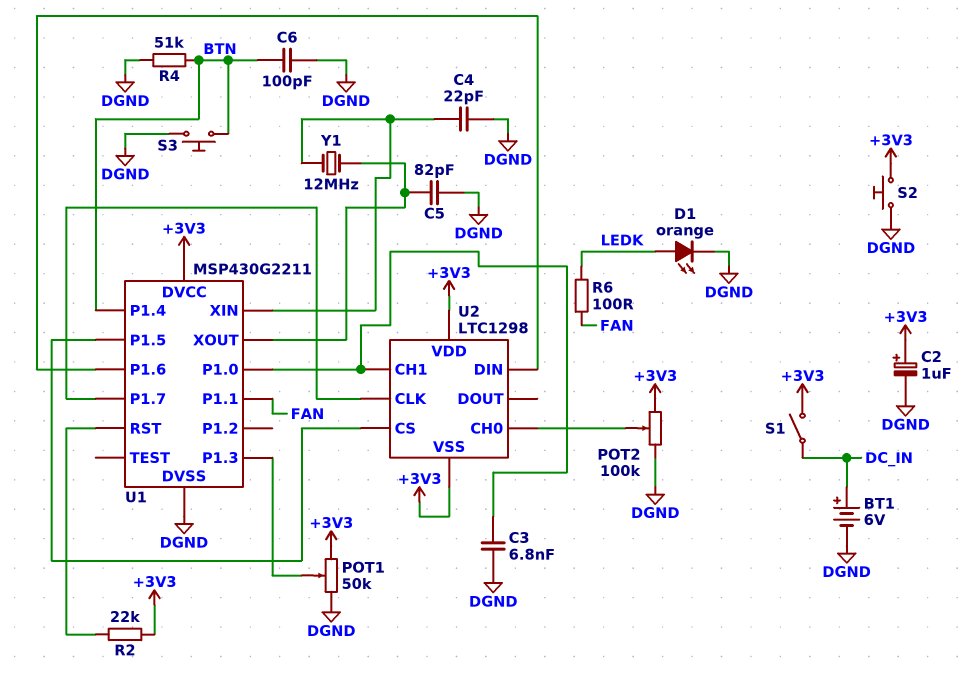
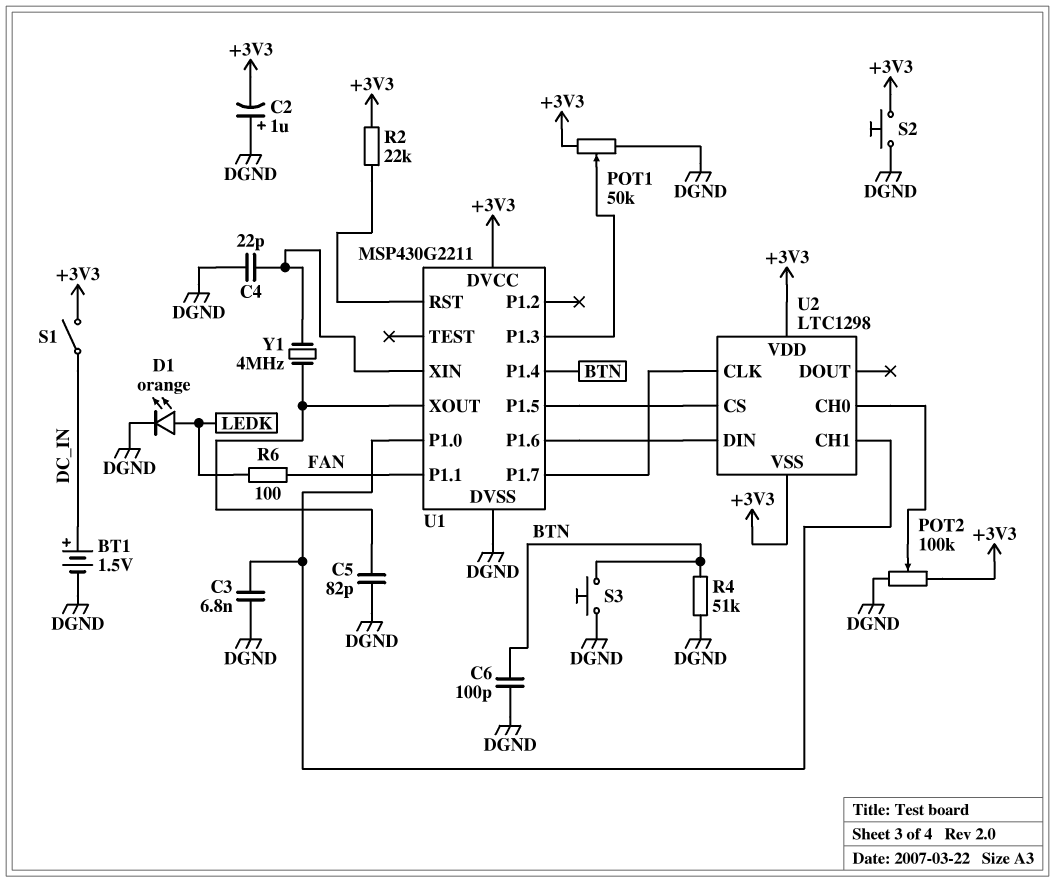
BT1: 6V (plus DC_IN, minus DGND) -> 1.5V (plus DC_IN, minus DGND)
C2: 1uF (plus +3V3, minus DGND) -> 1uF (plus DGND, minus +3V3)
Y1: 12MHz (U1/XIN, U1/XOUT) -> 4MHz (U1/XIN, U1/XOUT)

